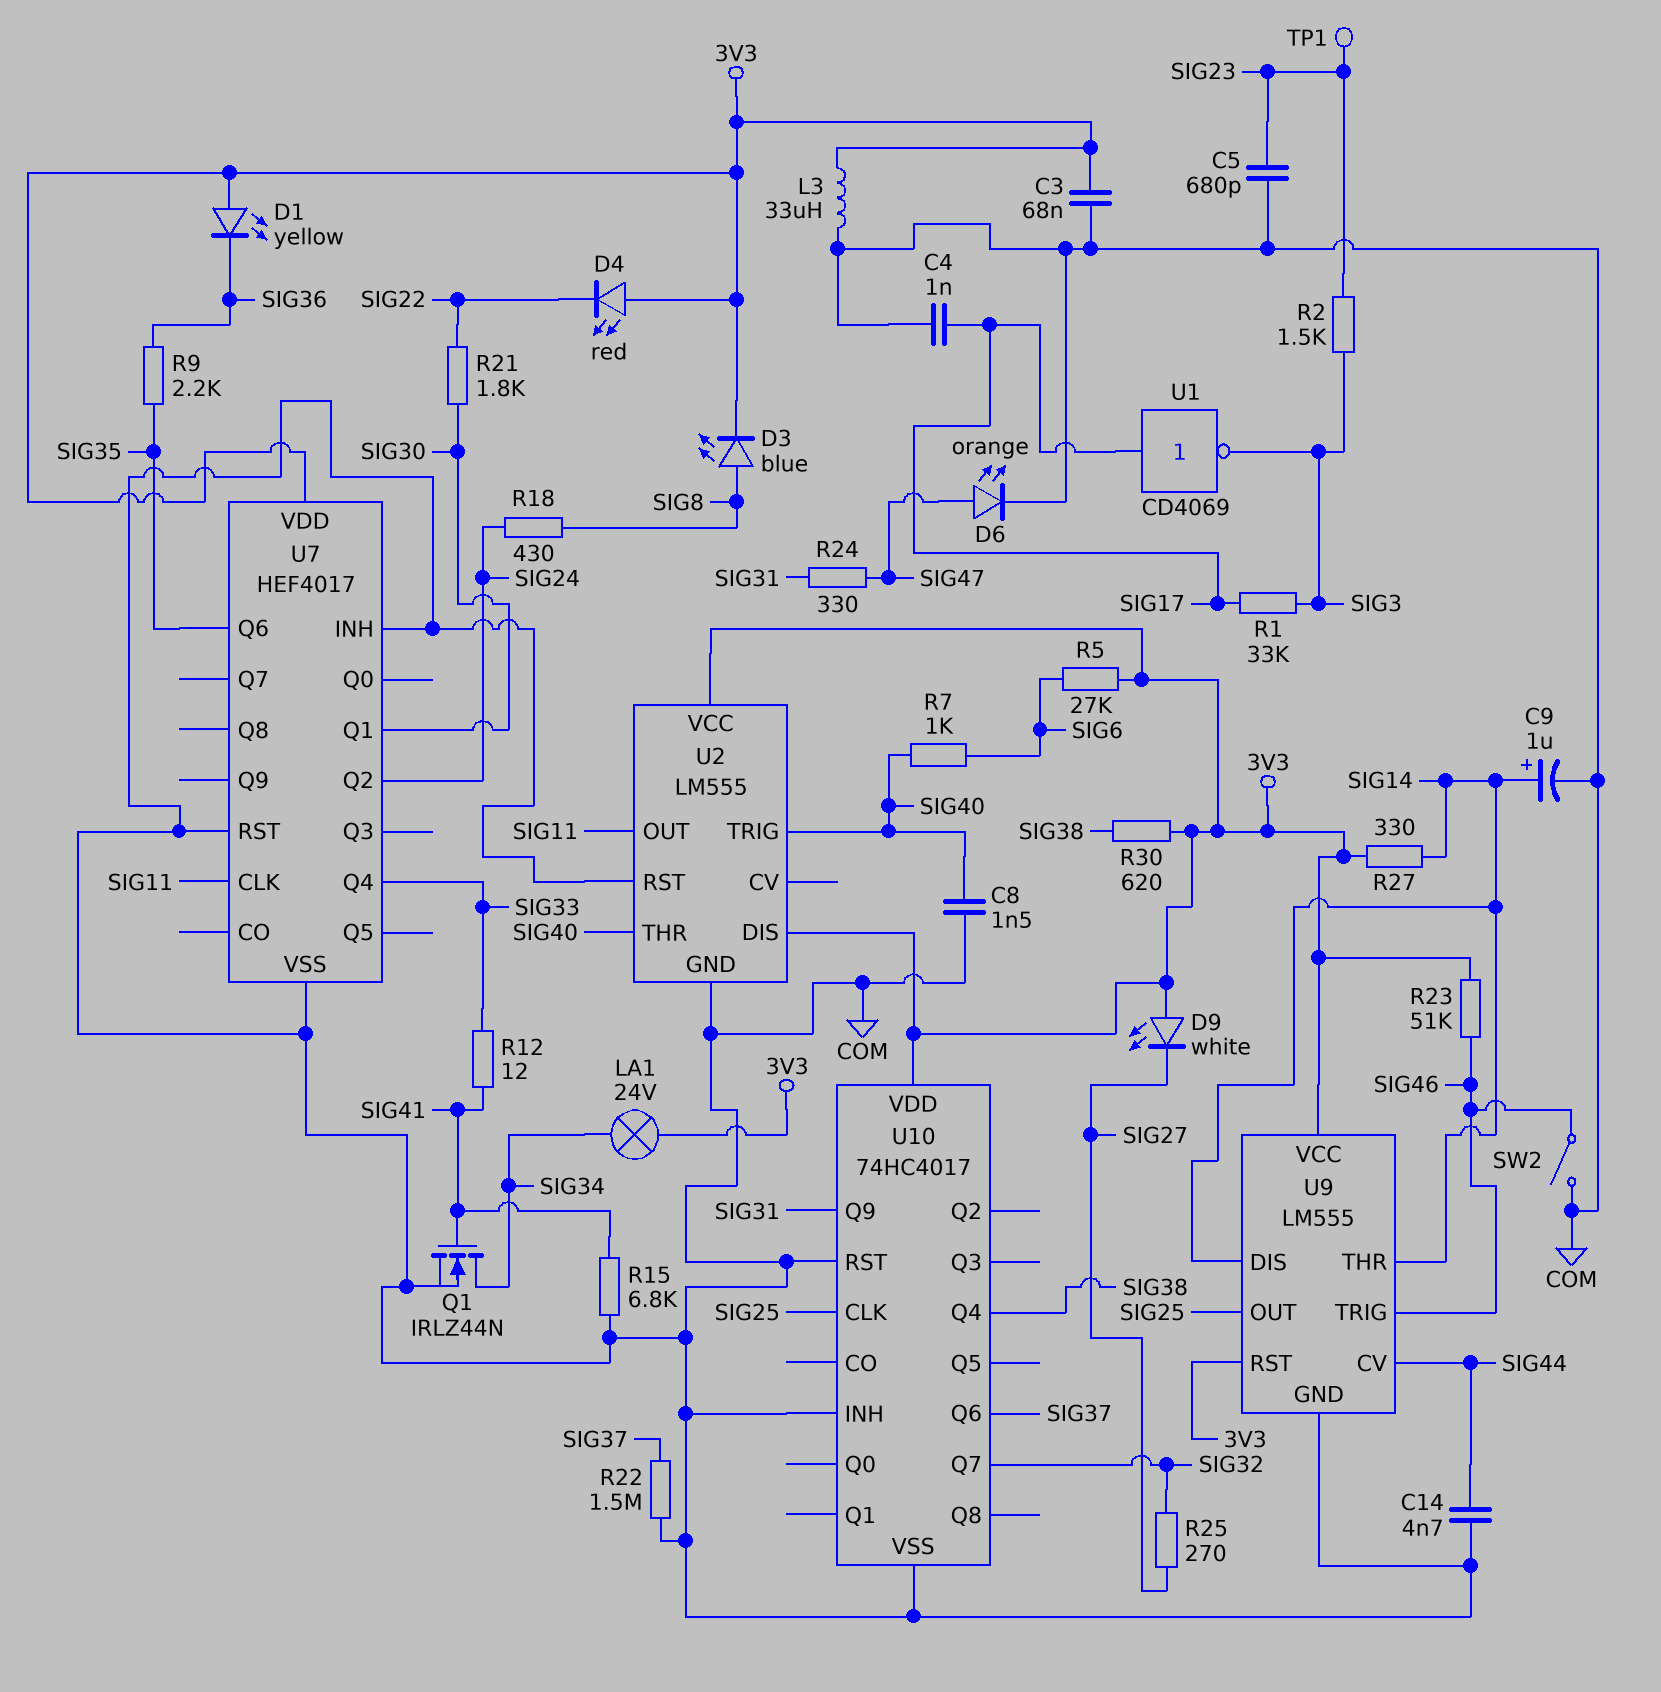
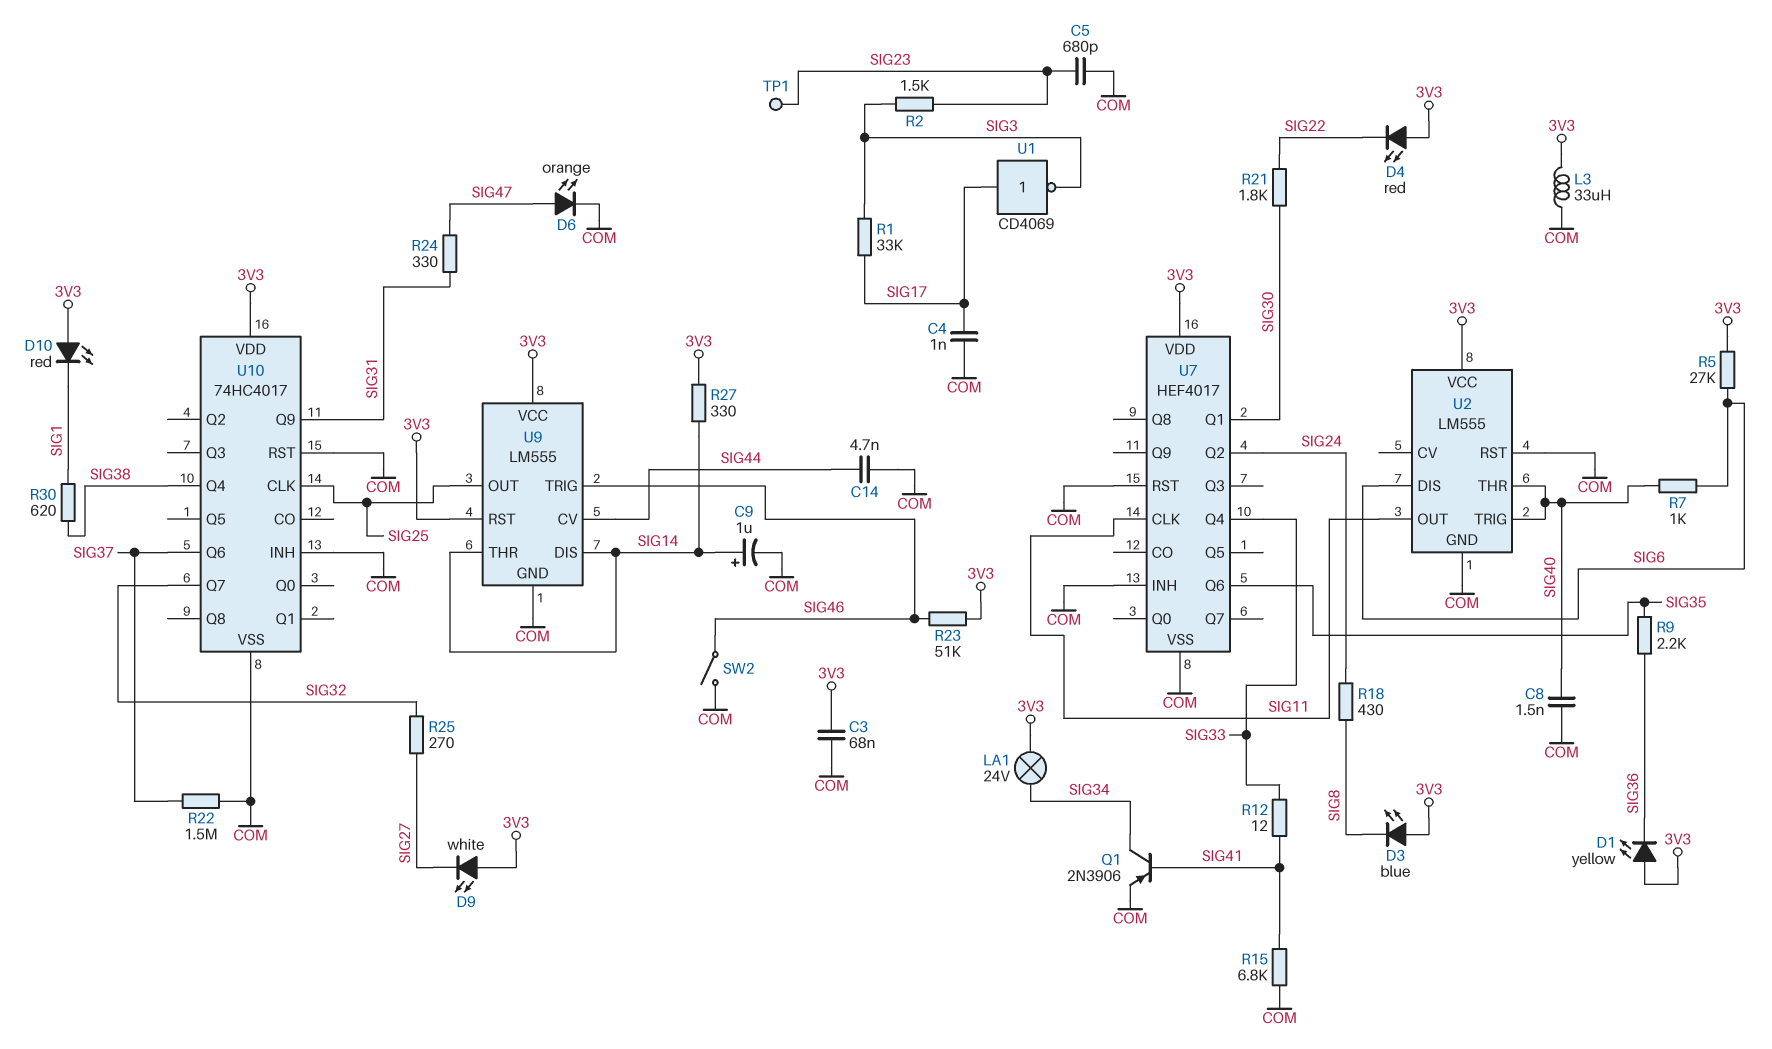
D3: LED blue (A SIG8, K 3V3) -> LED blue (A 3V3, K SIG8)
D10: none -> LED red (A 3V3, K SIG1)
Q1: NMOS IRLZ44N (G SIG41, D SIG34, S COM) -> PNP 2N3906 (B SIG41, C SIG34, E COM)
R30: 620 (3V3, SIG38) -> 620 (SIG1, SIG38)
U2 pin DIS: 3V3 -> SIG6

